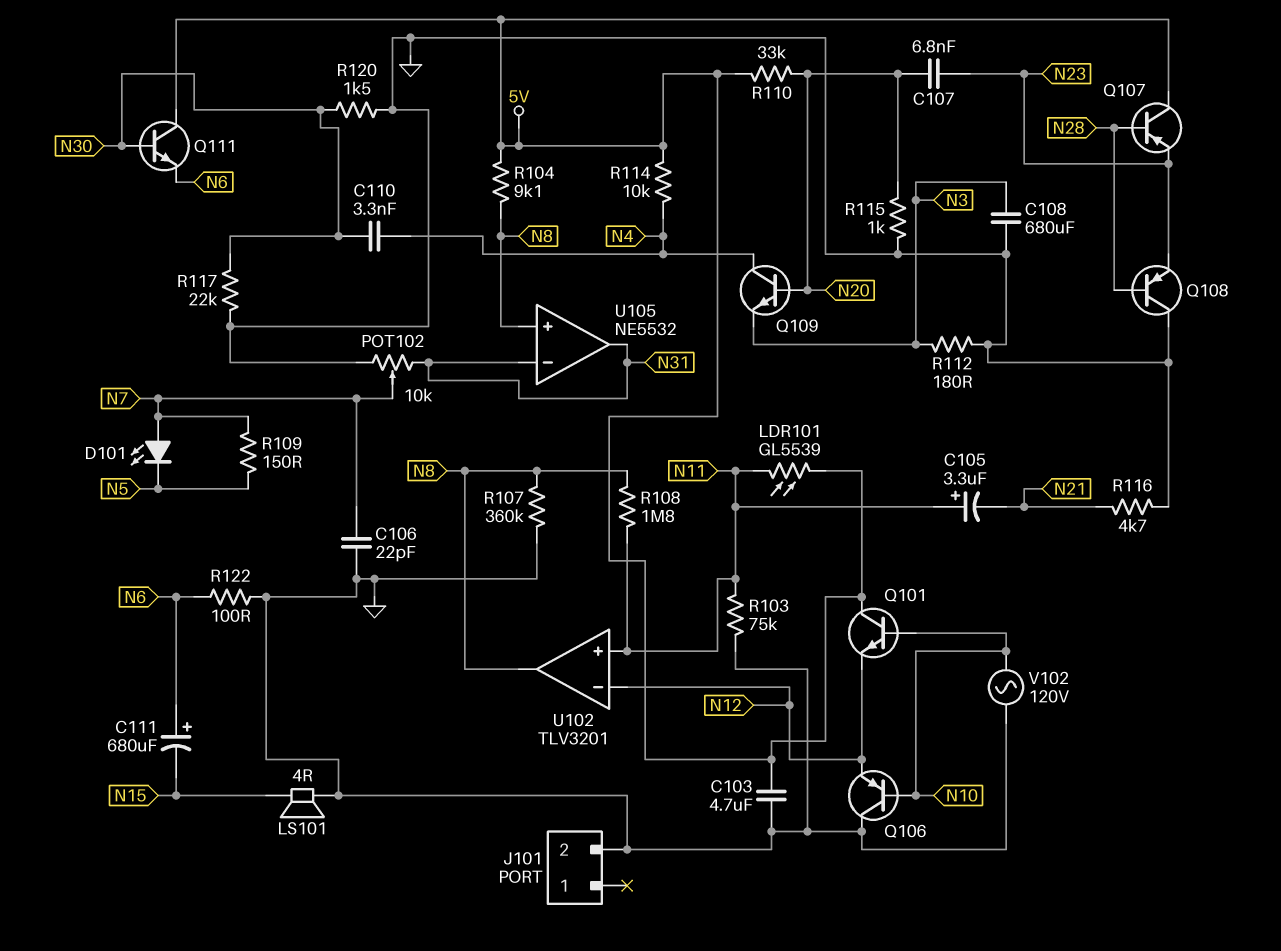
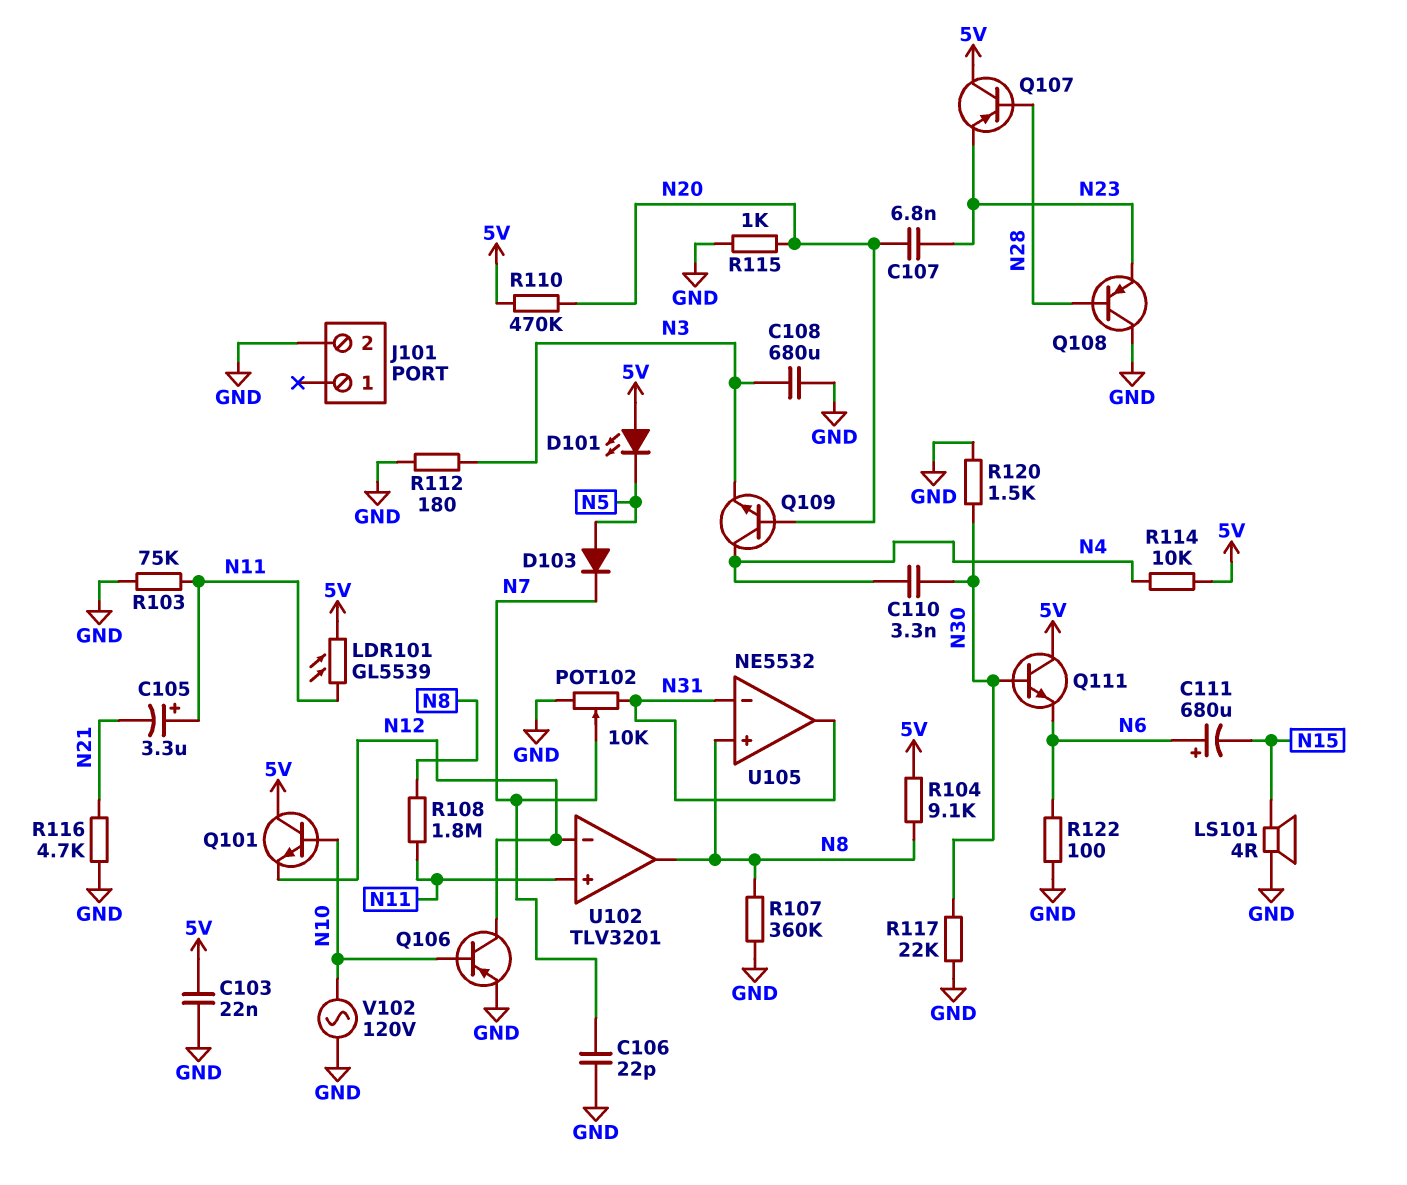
C103: 4.7uF (5V, GND) -> 22nF (5V, GND)
D101: LED (A N7, K N5) -> LED (A 5V, K N5)
D103: none -> diode (A N5, K N7)
Q106: PNP (B N10, C GND, E N12) -> PNP (B N10, C N12, E GND)
R109: 150 (N5, N7) -> none
R110: 33k (5V, N20) -> 470k (5V, N20)

